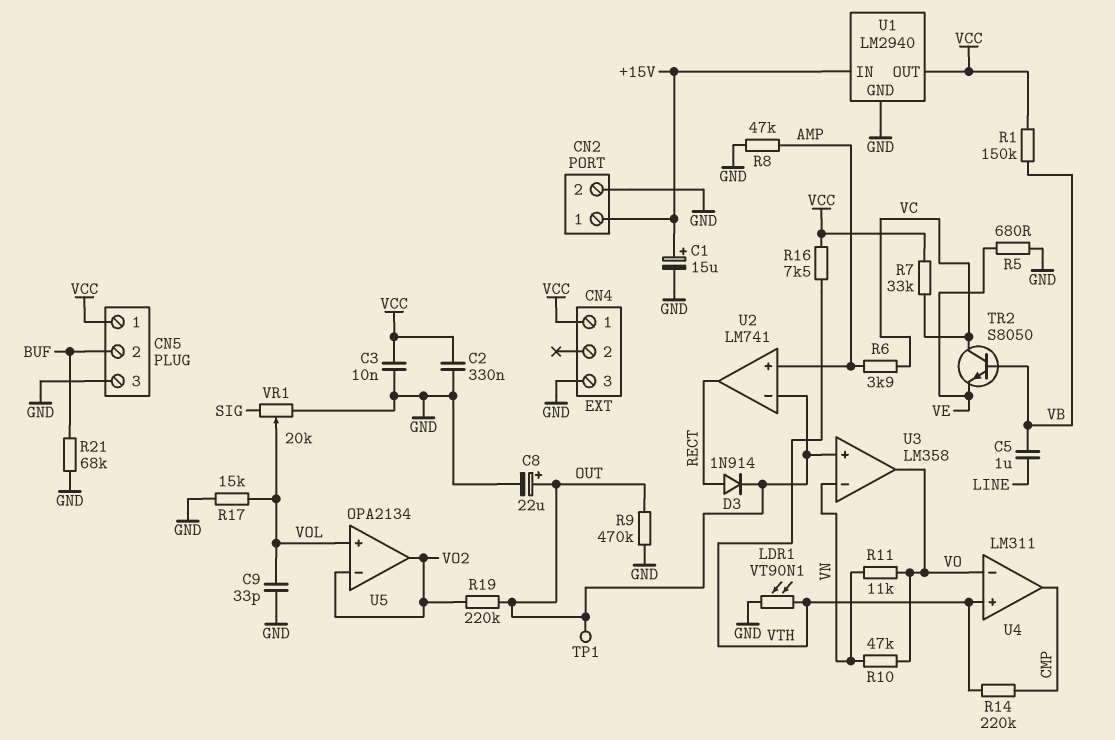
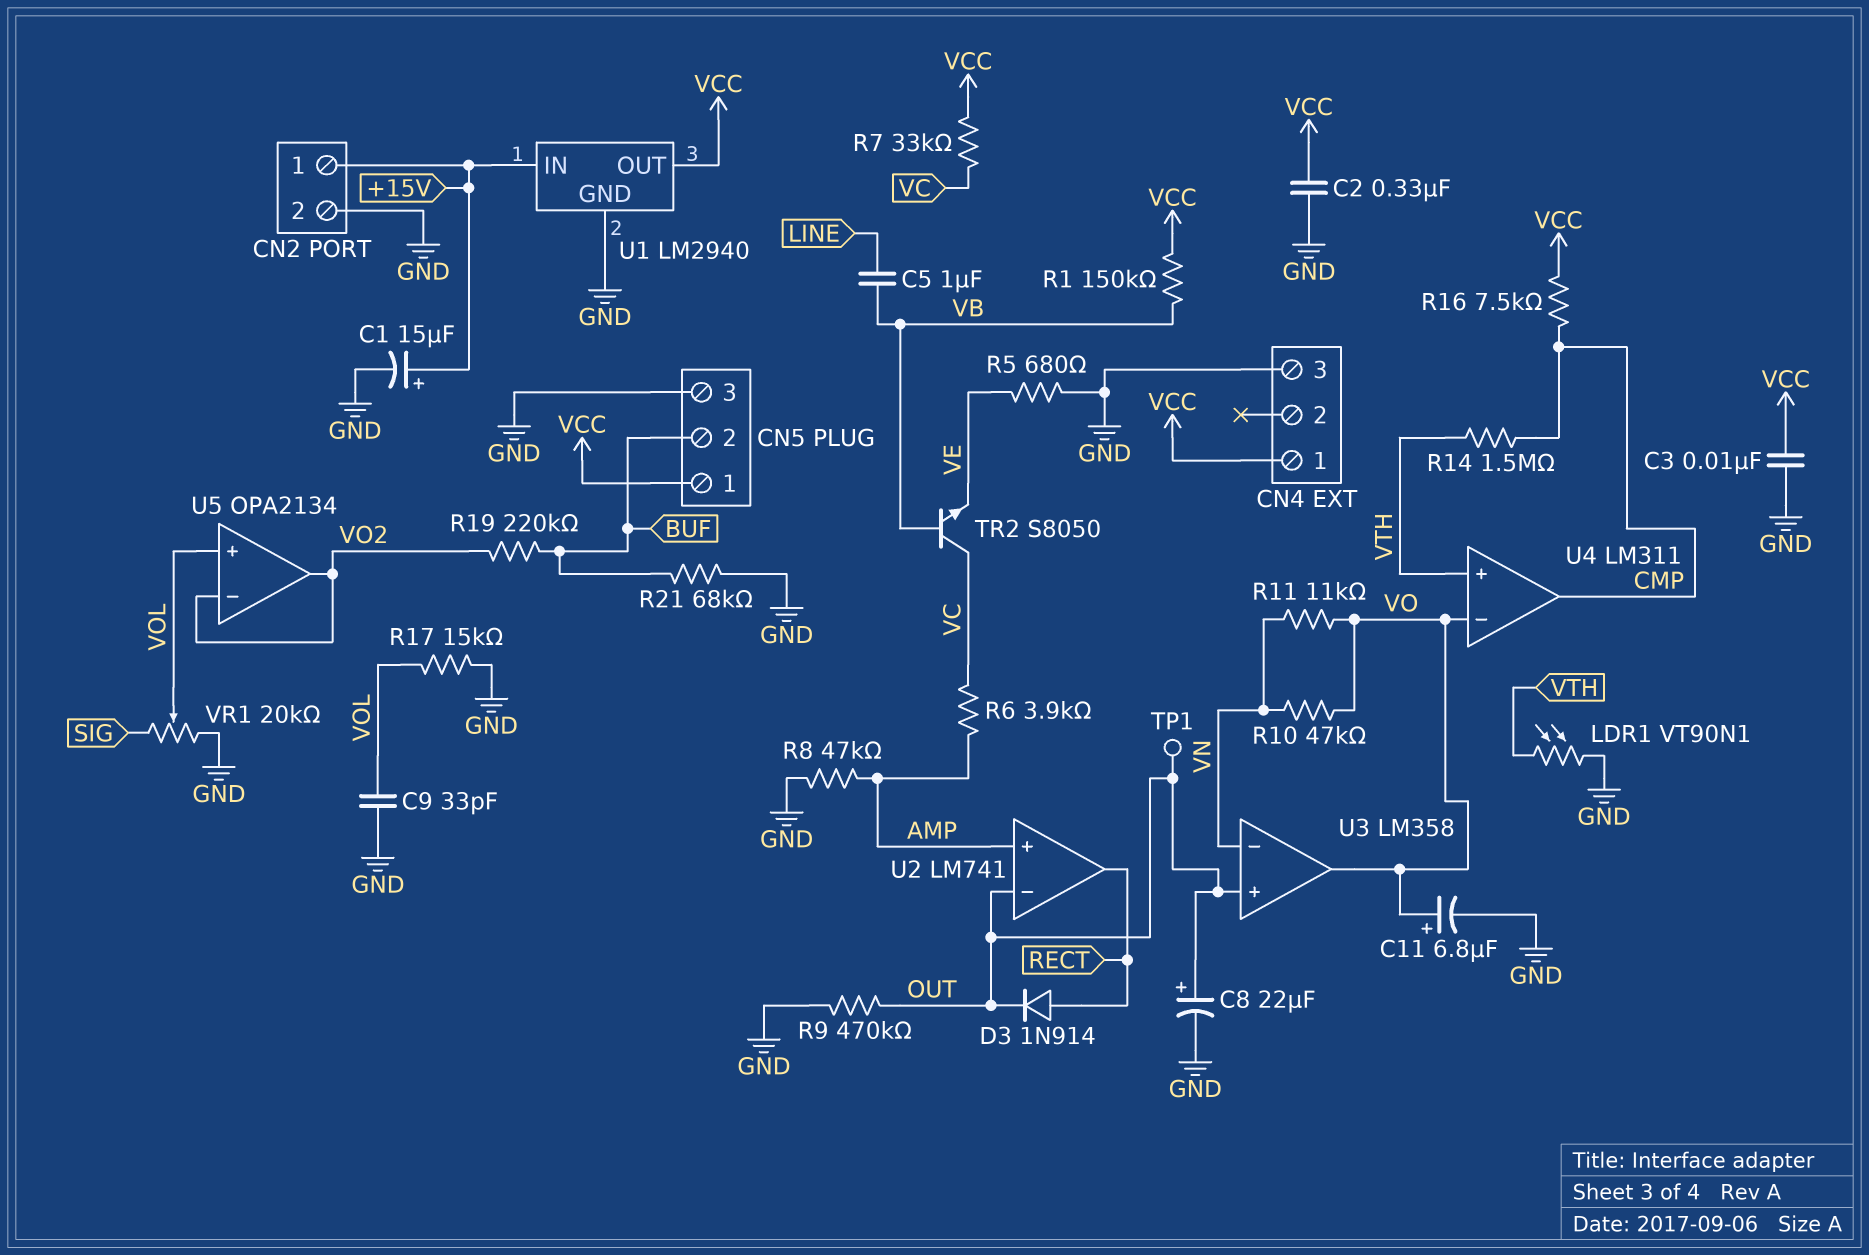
C11: none -> 6.8uF (plus VO, minus GND)
R14: 220k (CMP, VTH) -> 1.5M (CMP, VTH)
R16: 7.5k (VCC, VTH) -> 7.5k (CMP, VCC)
R19: 220k (OUT, VO2) -> 220k (BUF, VO2)

